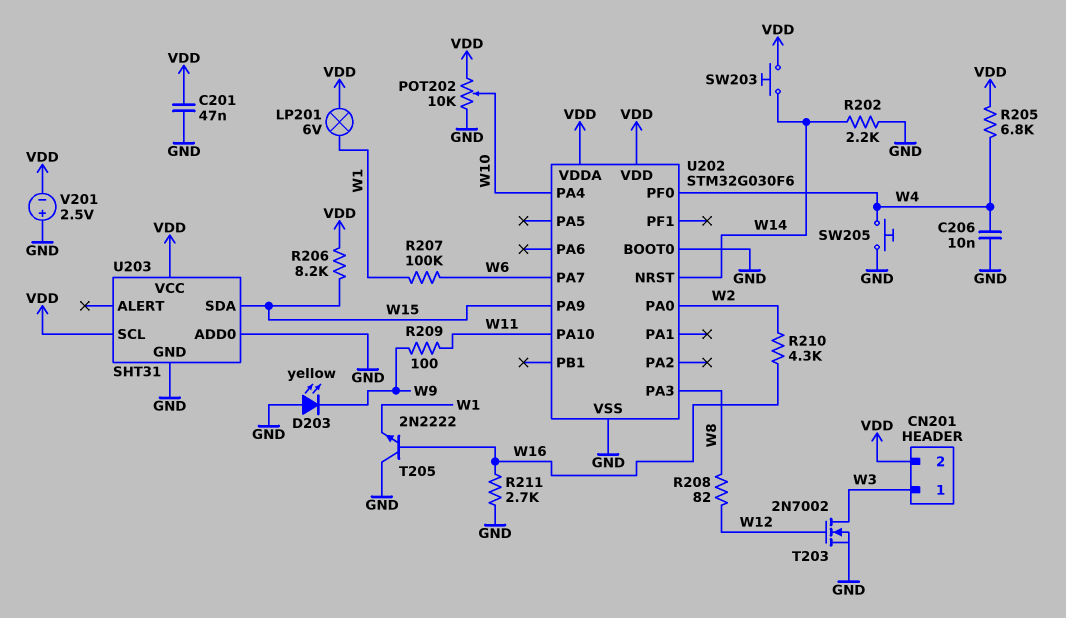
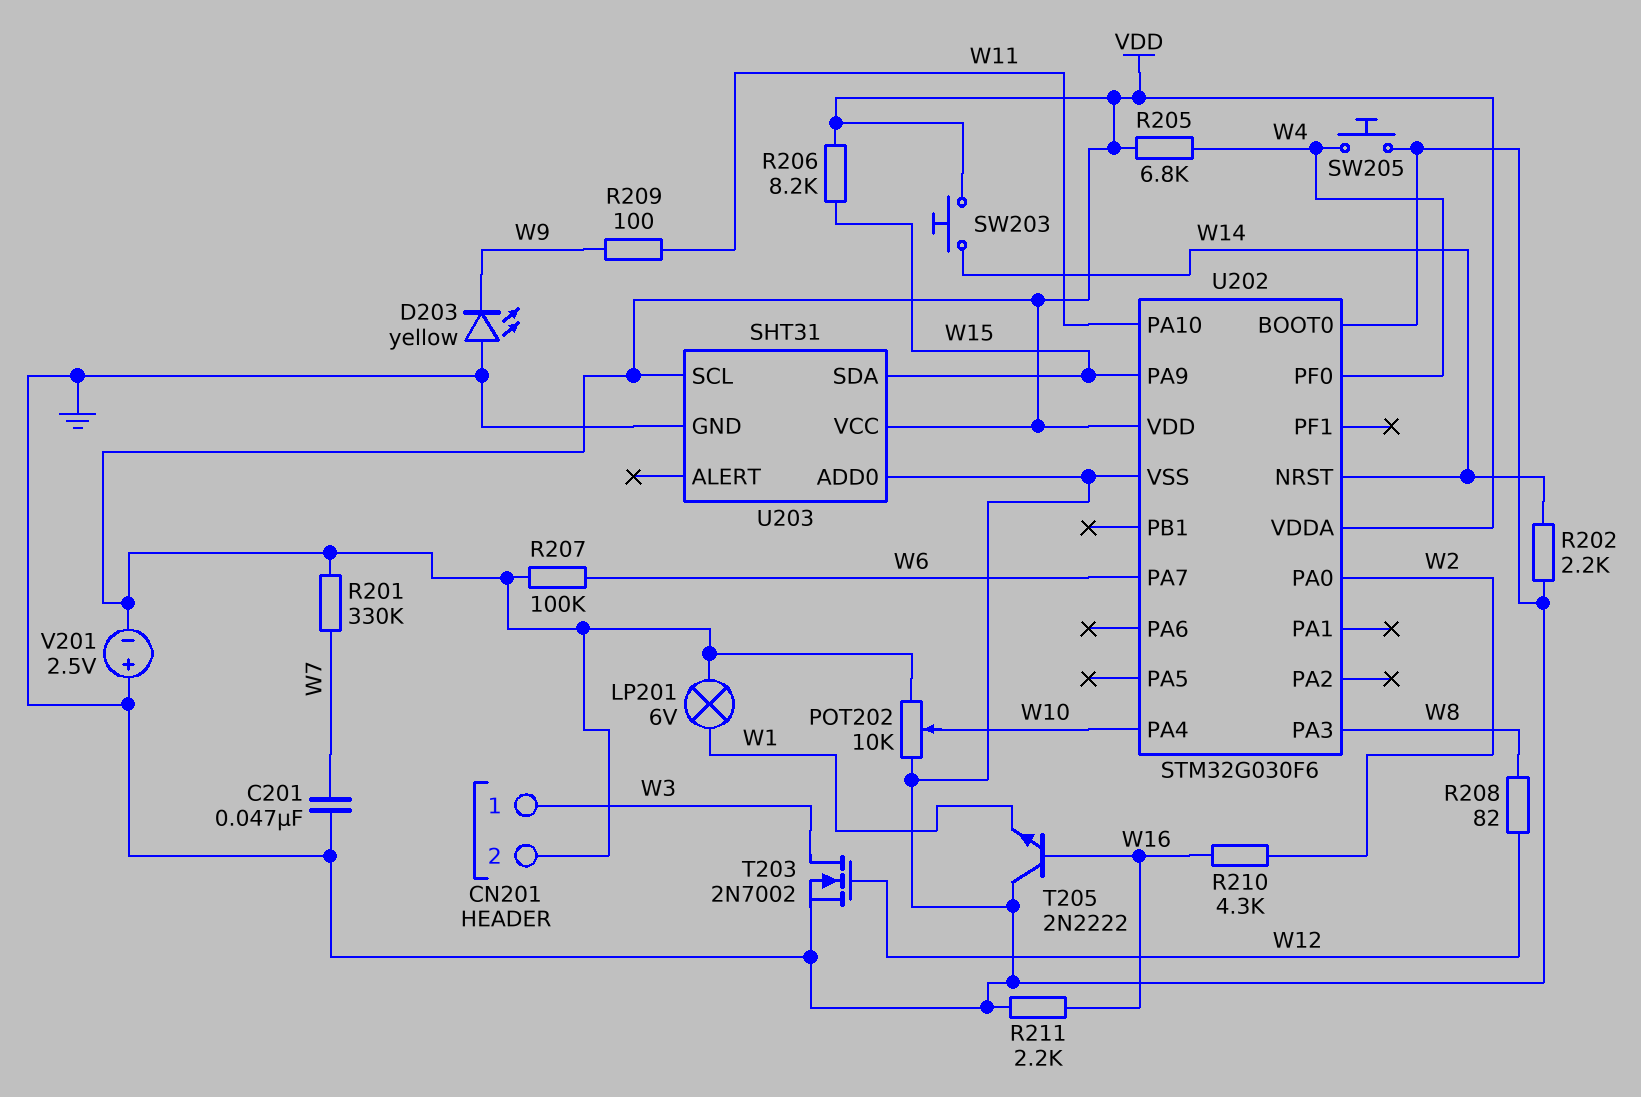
C201: 47nF (GND, VDD) -> 47nF (GND, W7)
C206: 10nF (GND, W4) -> none
R201: none -> 330k (VDD, W7)
R207: 100k (W1, W6) -> 100k (VDD, W6)
R211: 2.7k (GND, W16) -> 2.2k (GND, W16)

